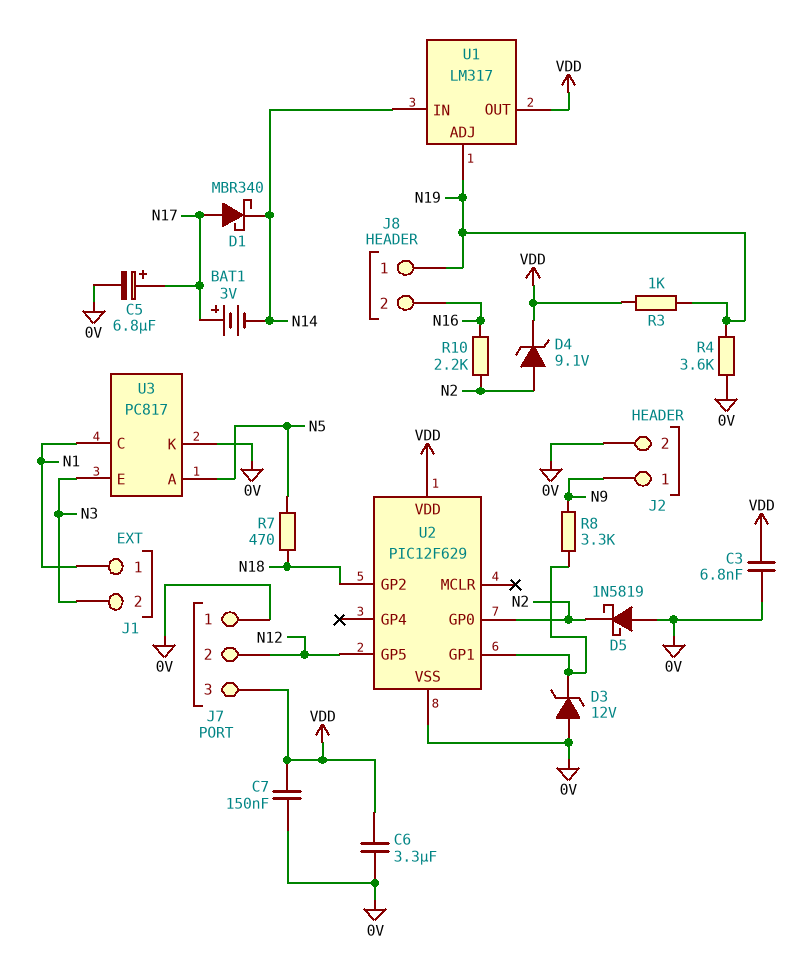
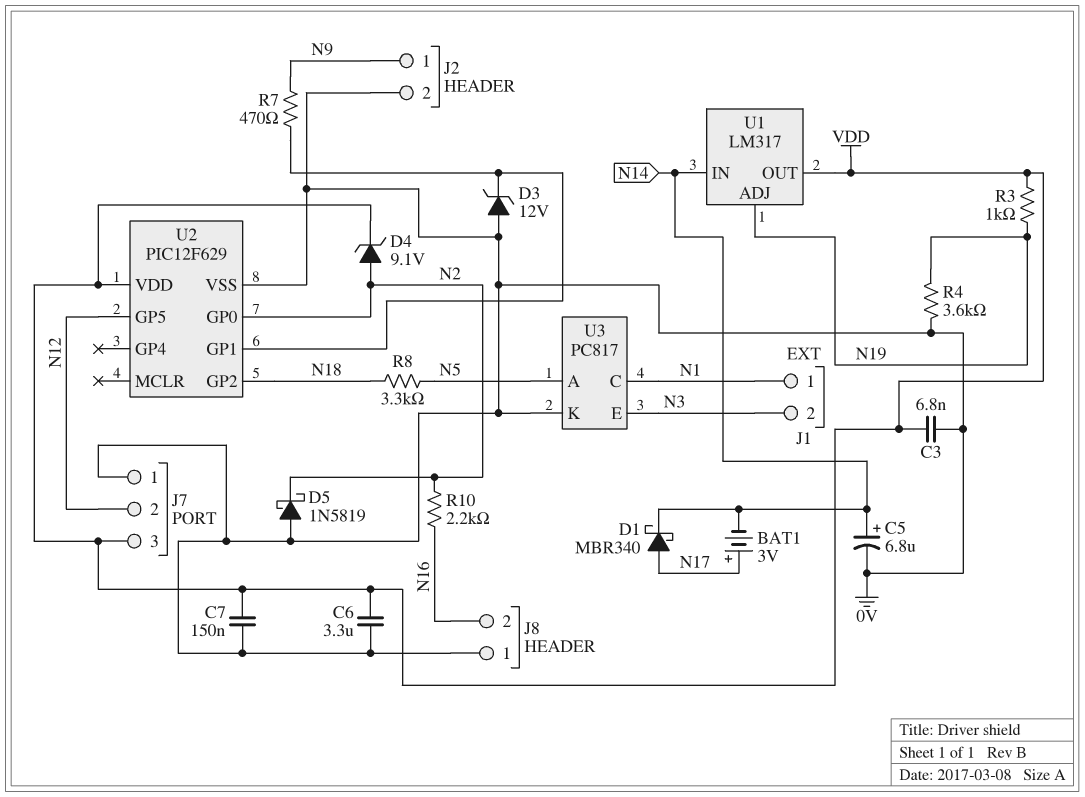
C5: 6.8uF (plus N17, minus 0V) -> 6.8uF (plus N14, minus 0V)
J8 pin 1: N19 -> 0V
R7: 470 (N5, N18) -> 470 (N9, U2/GP1)
R8: 3.3k (N9, U2/GP1) -> 3.3k (N5, N18)

